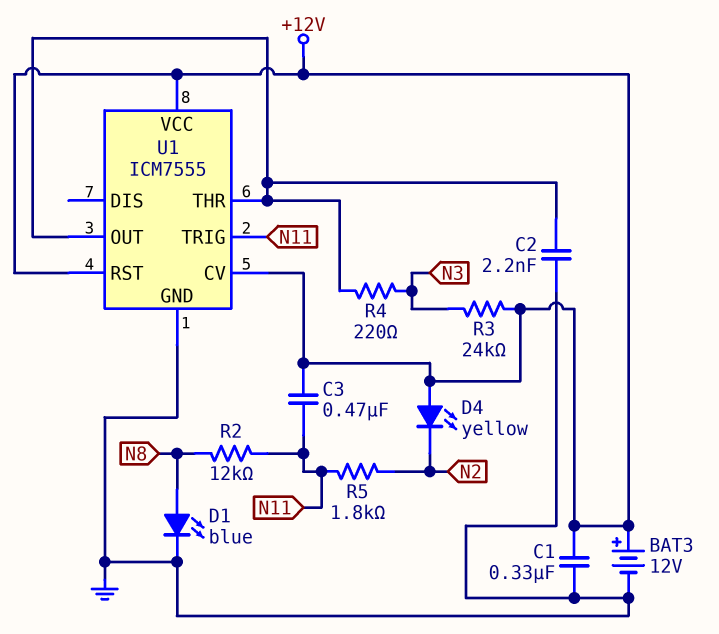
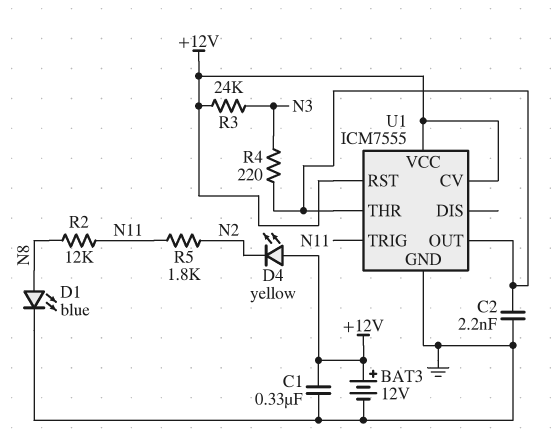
C3: 470nF (+12V, N11) -> none

